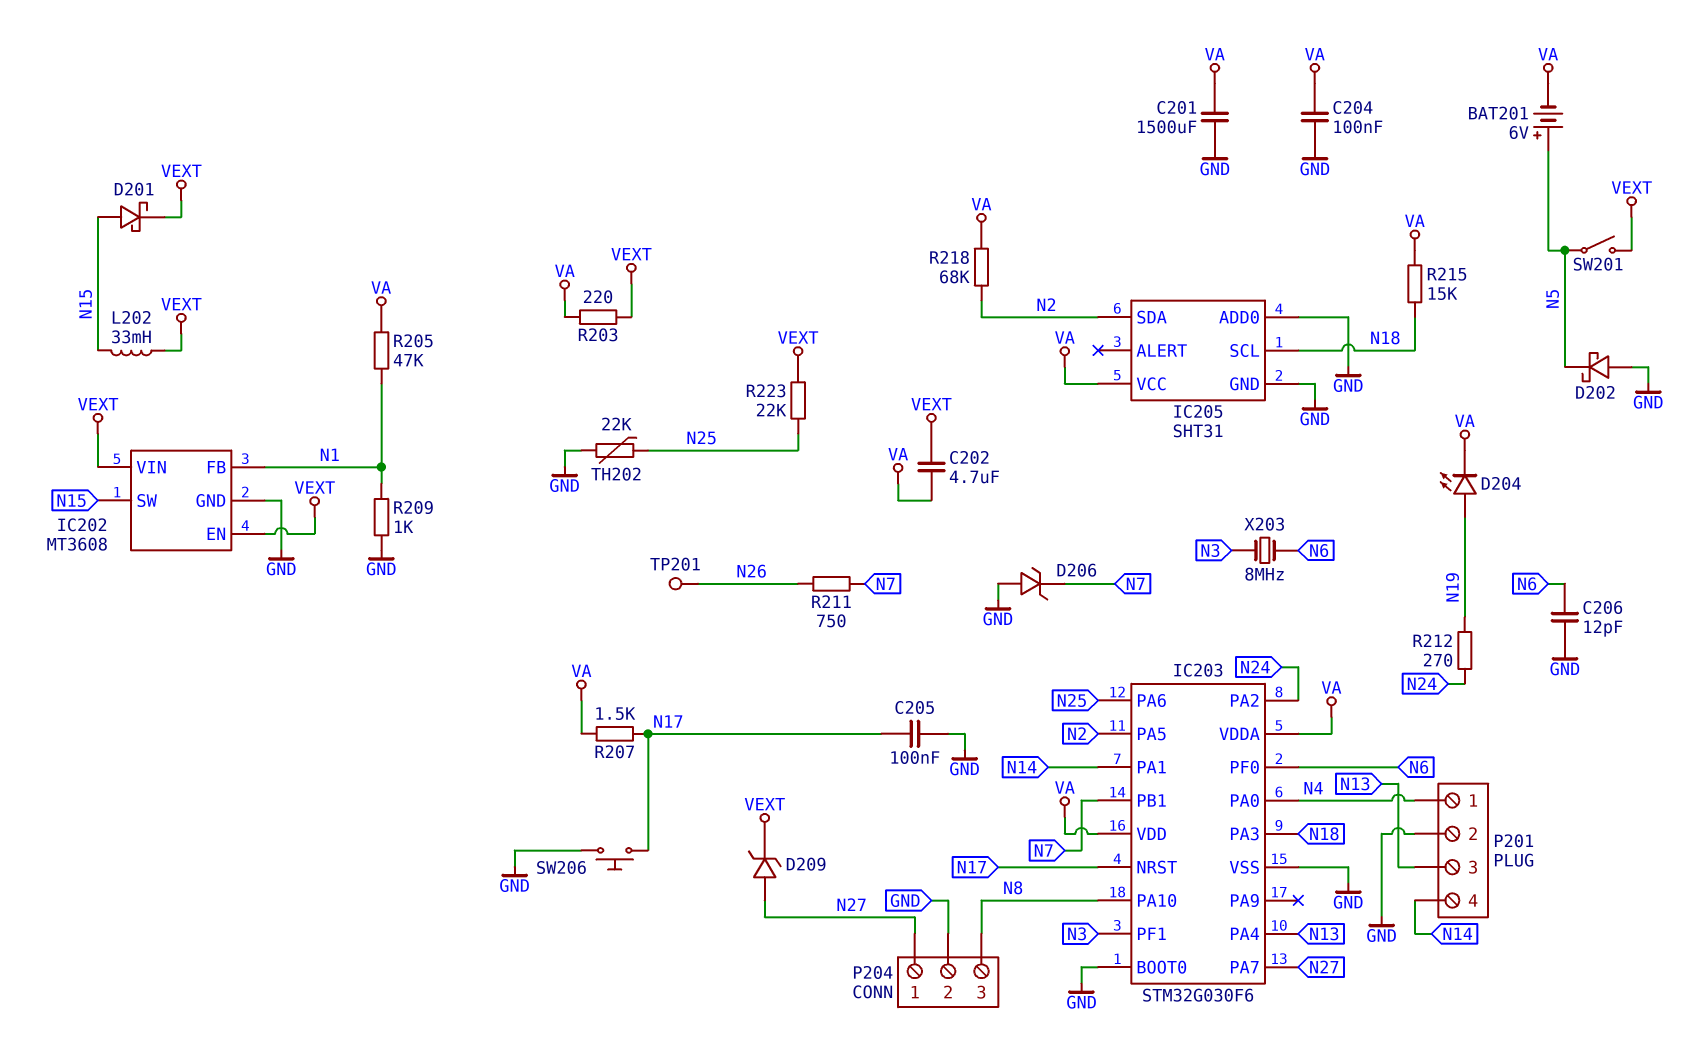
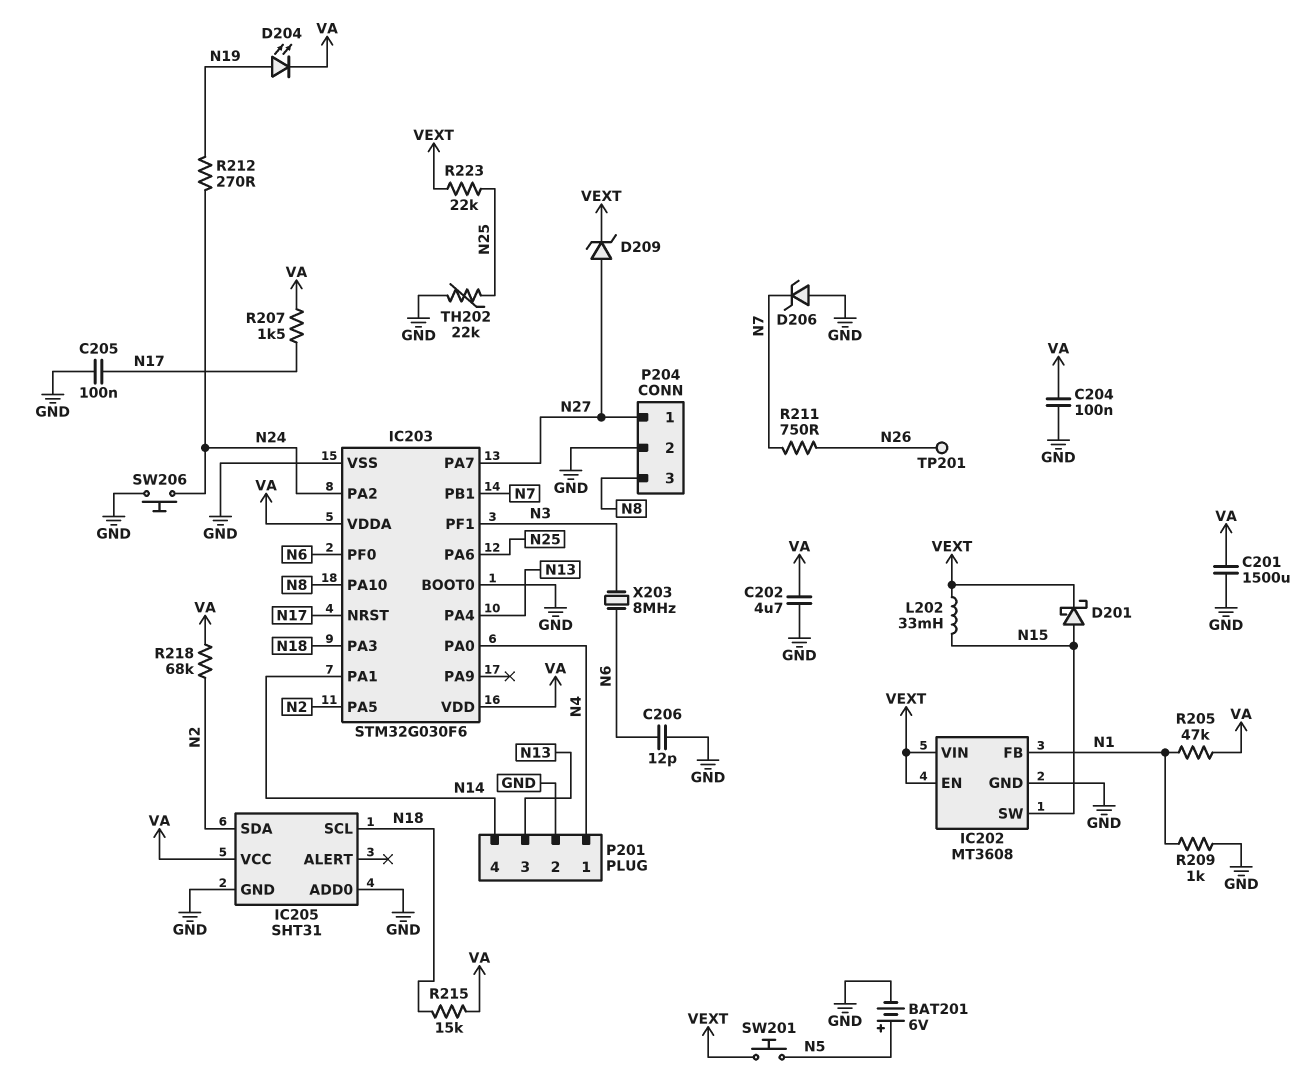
BAT201: 6V (plus N5, minus VA) -> 6V (plus N5, minus GND)
C202: 4.7uF (VA, VEXT) -> 4.7uF (GND, VA)
D202: schottky (A GND, K N5) -> none
R203: 220 (VA, VEXT) -> none
SW201: switch (N5, VEXT) -> button (N5, VEXT)
SW206: button (GND, N17) -> button (GND, N24)

